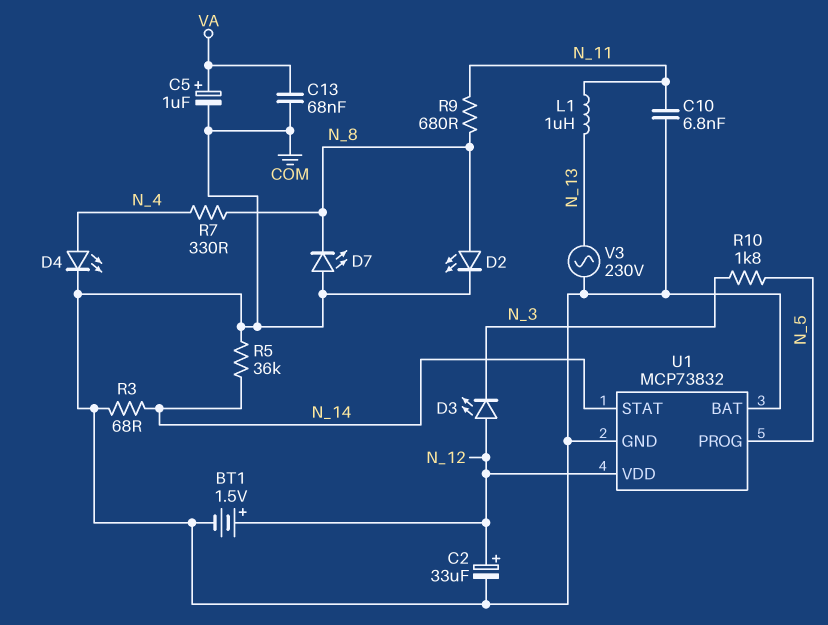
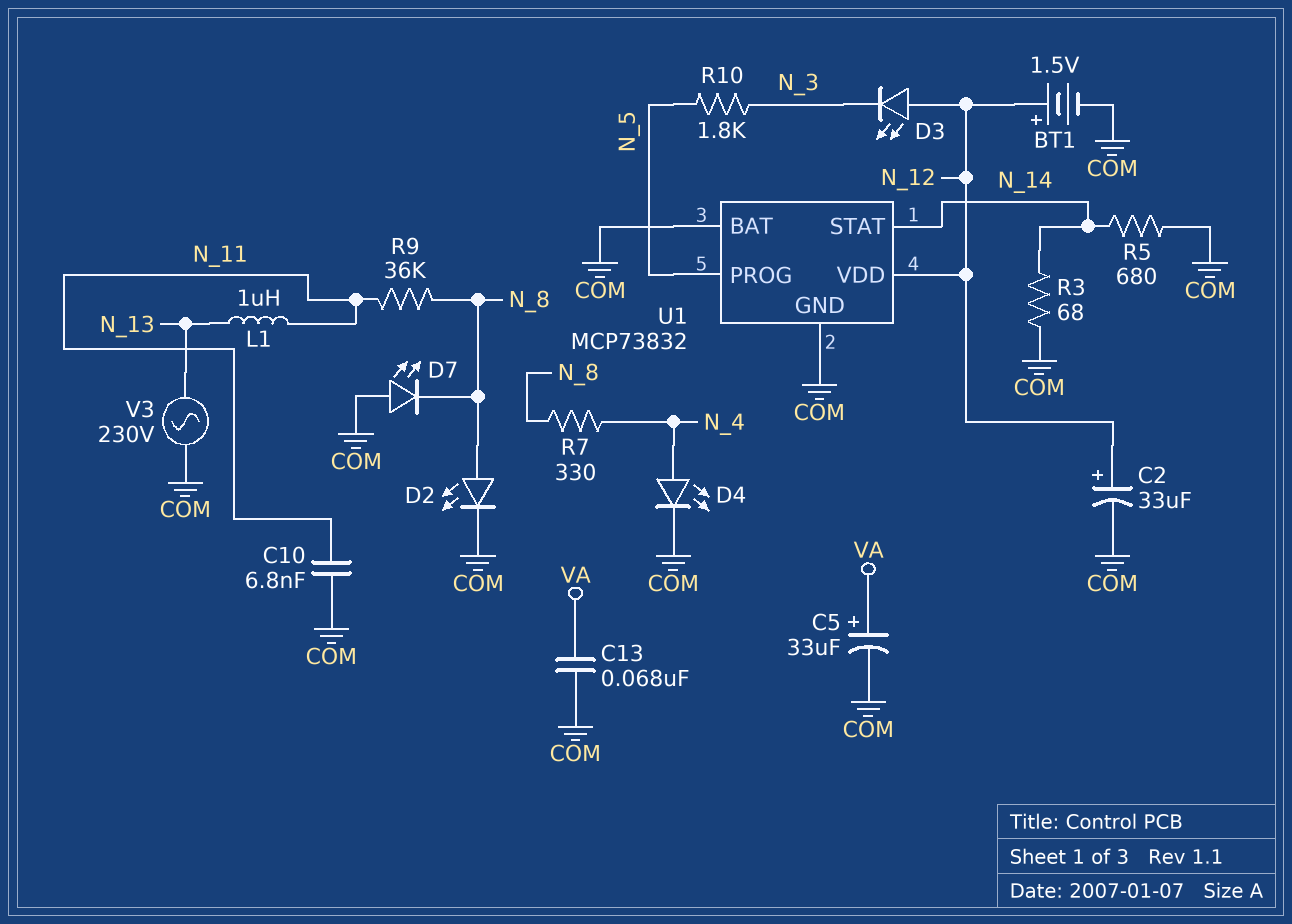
C5: 1uF (plus VA, minus COM) -> 33uF (plus VA, minus COM)
R5: 36k (COM, N_14) -> 680 (COM, N_14)
R9: 680 (N_8, N_11) -> 36k (N_8, N_11)

